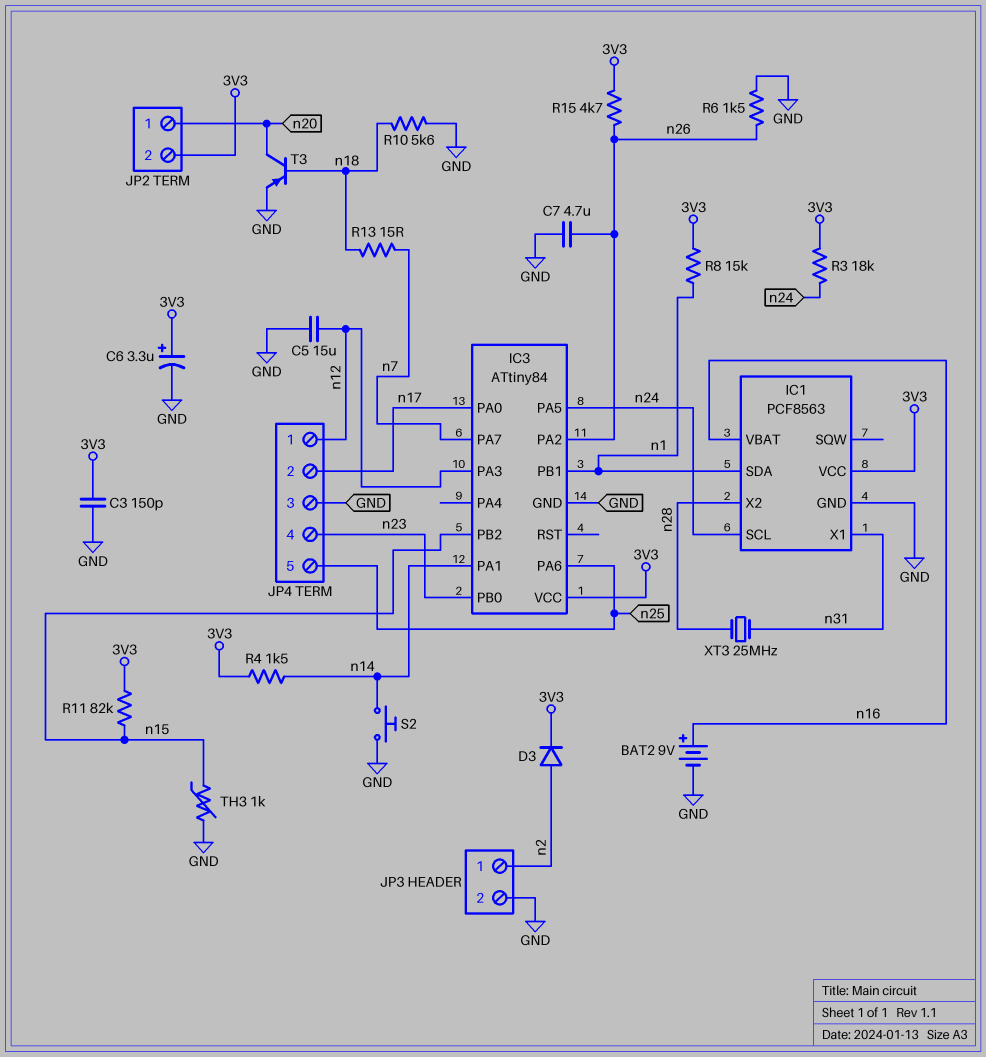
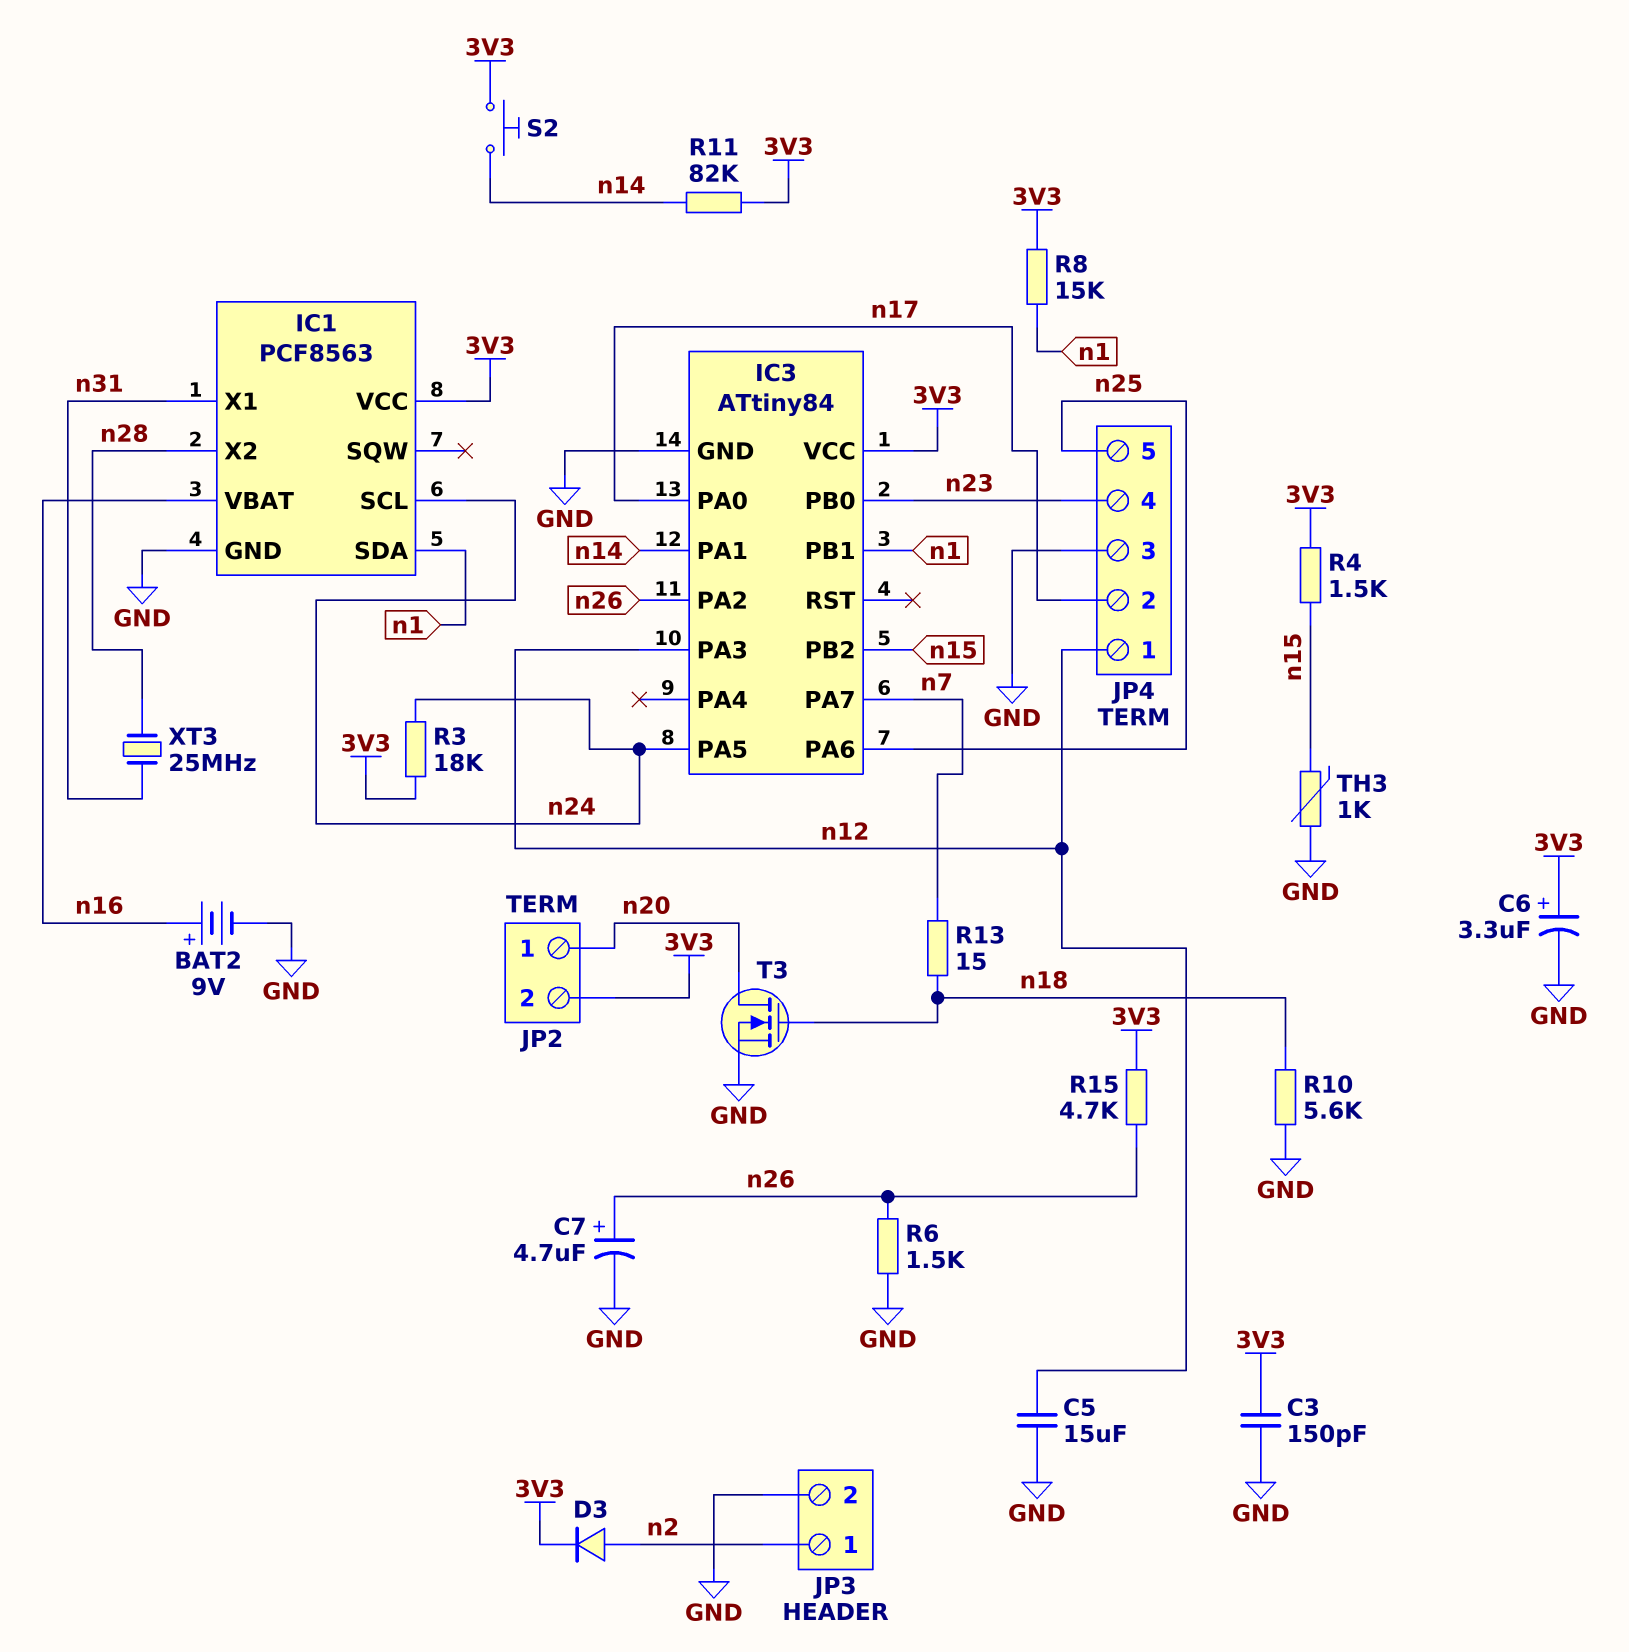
C7: 4.7uF (GND, n26) -> 4.7uF (plus n26, minus GND)
R4: 1.5k (3V3, n14) -> 1.5k (3V3, n15)
R11: 82k (3V3, n15) -> 82k (3V3, n14)
S2: button (GND, n14) -> button (3V3, n14)
T3: PNP (B n18, C n20, E GND) -> NMOS (G n18, D n20, S GND)

